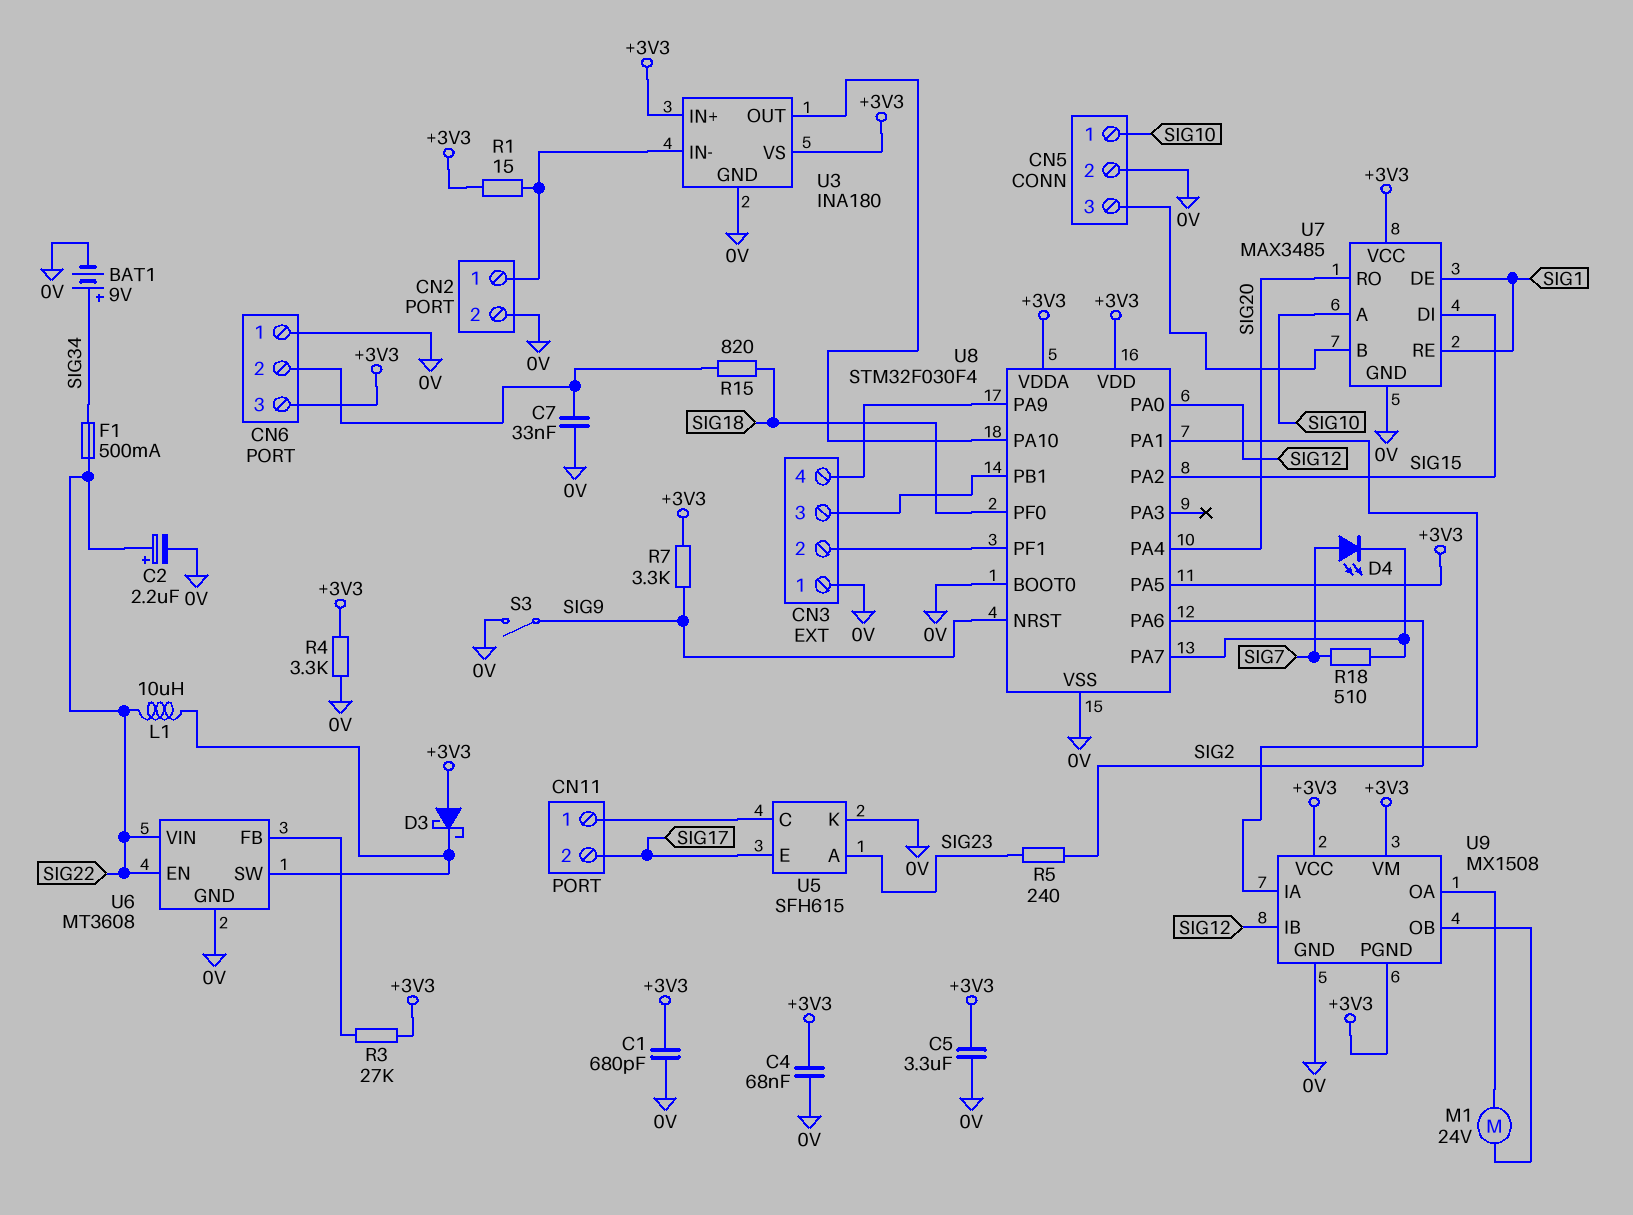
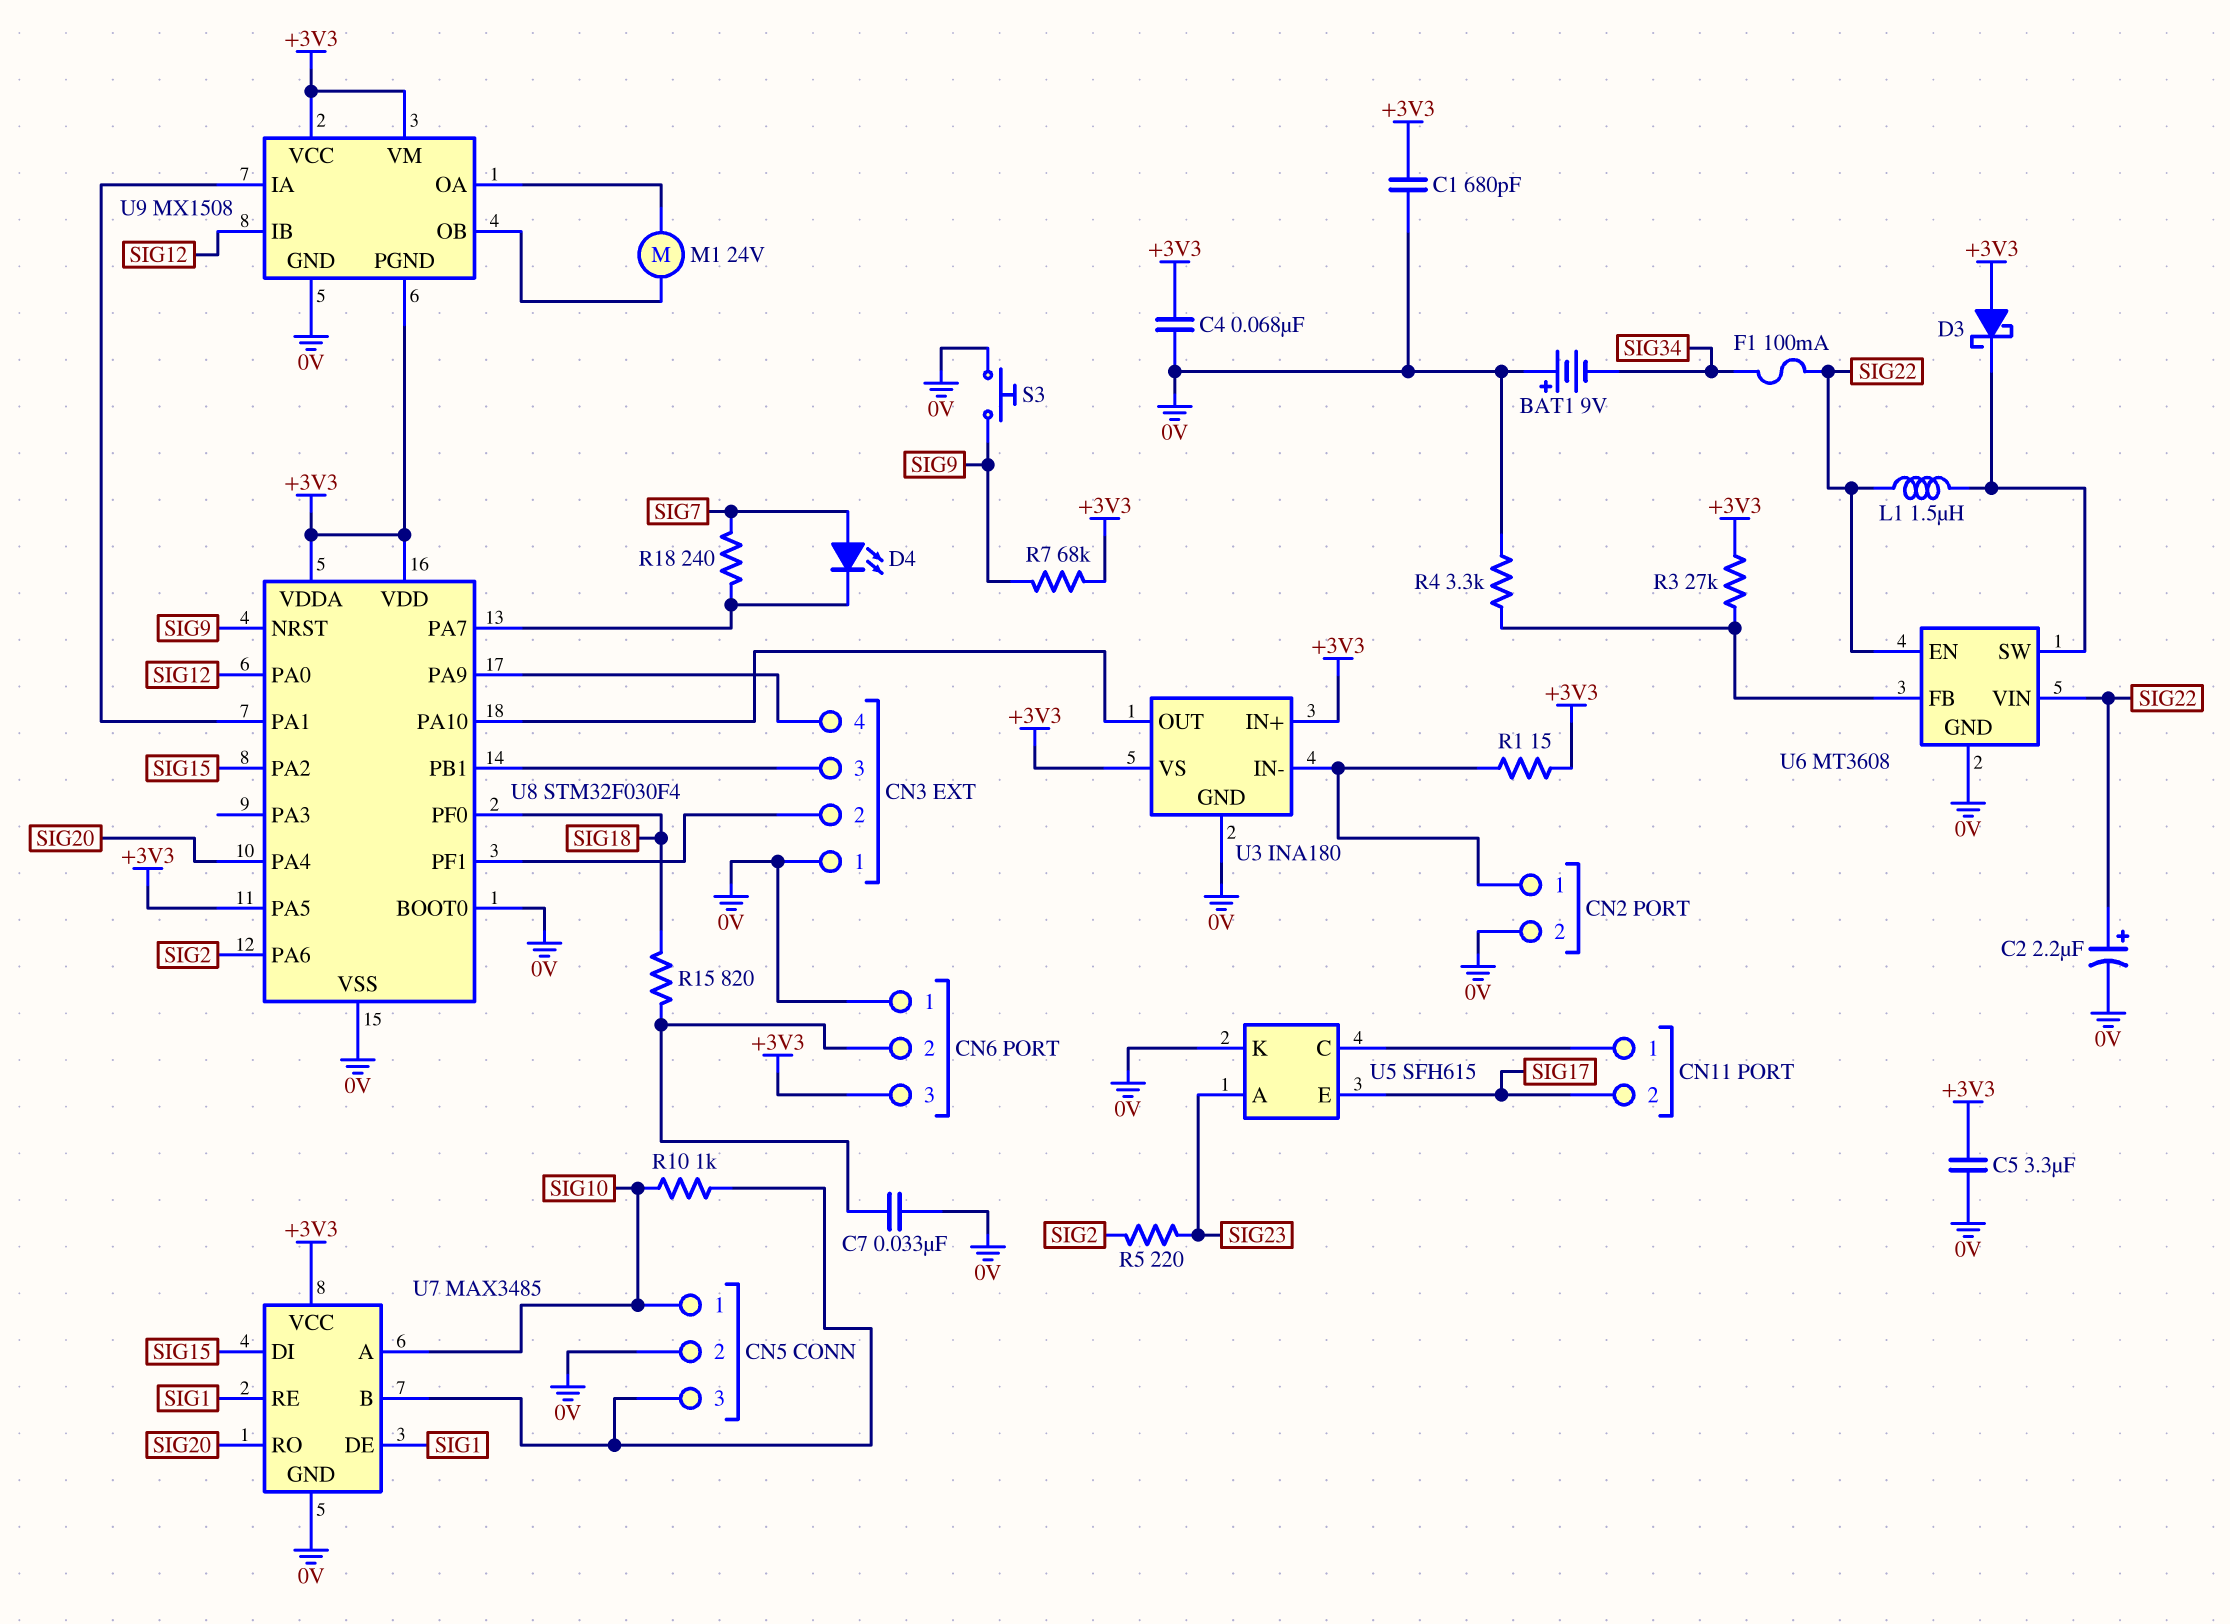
BAT1: 9V (plus SIG34, minus 0V) -> 9V (plus 0V, minus SIG34)
F1: 500mA (SIG22, SIG34) -> 100mA (SIG22, SIG34)
L1: 10uH (SIG22, U6/SW) -> 1.5uH (SIG22, U6/SW)
R4: 3.3k (+3V3, 0V) -> 3.3k (0V, U6/FB)
R5: 240 (SIG2, SIG23) -> 220 (SIG2, SIG23)
R7: 3.3k (+3V3, SIG9) -> 68k (+3V3, SIG9)
R10: none -> 1k (CN5/3, SIG10)
R18: 510 (SIG7, U8/PA7) -> 240 (SIG7, U8/PA7)
S3: switch (0V, SIG9) -> button (0V, SIG9)

